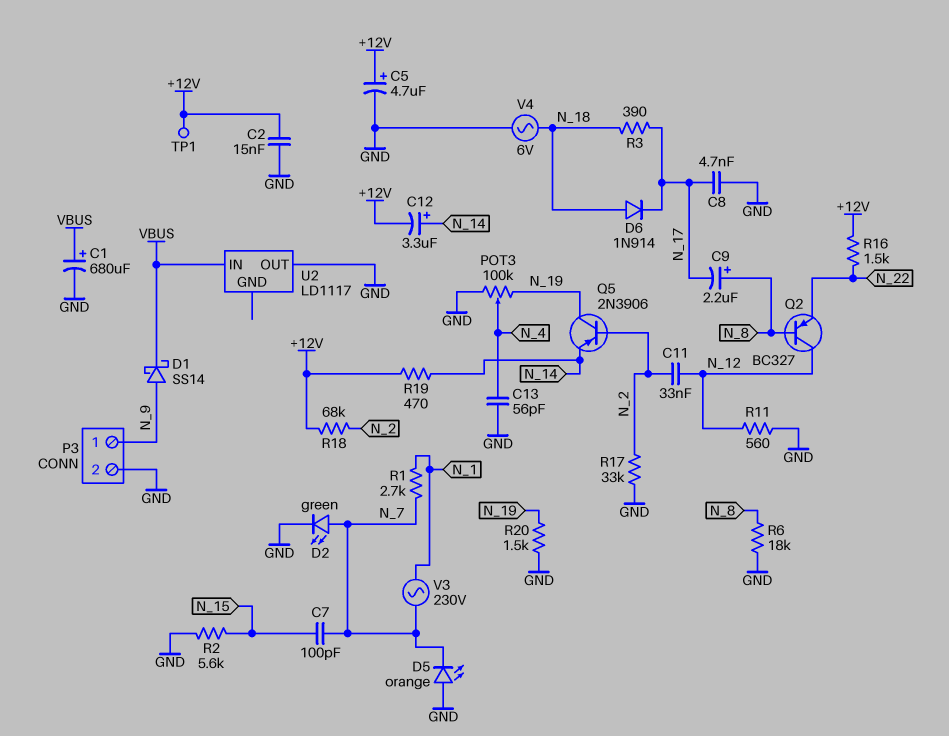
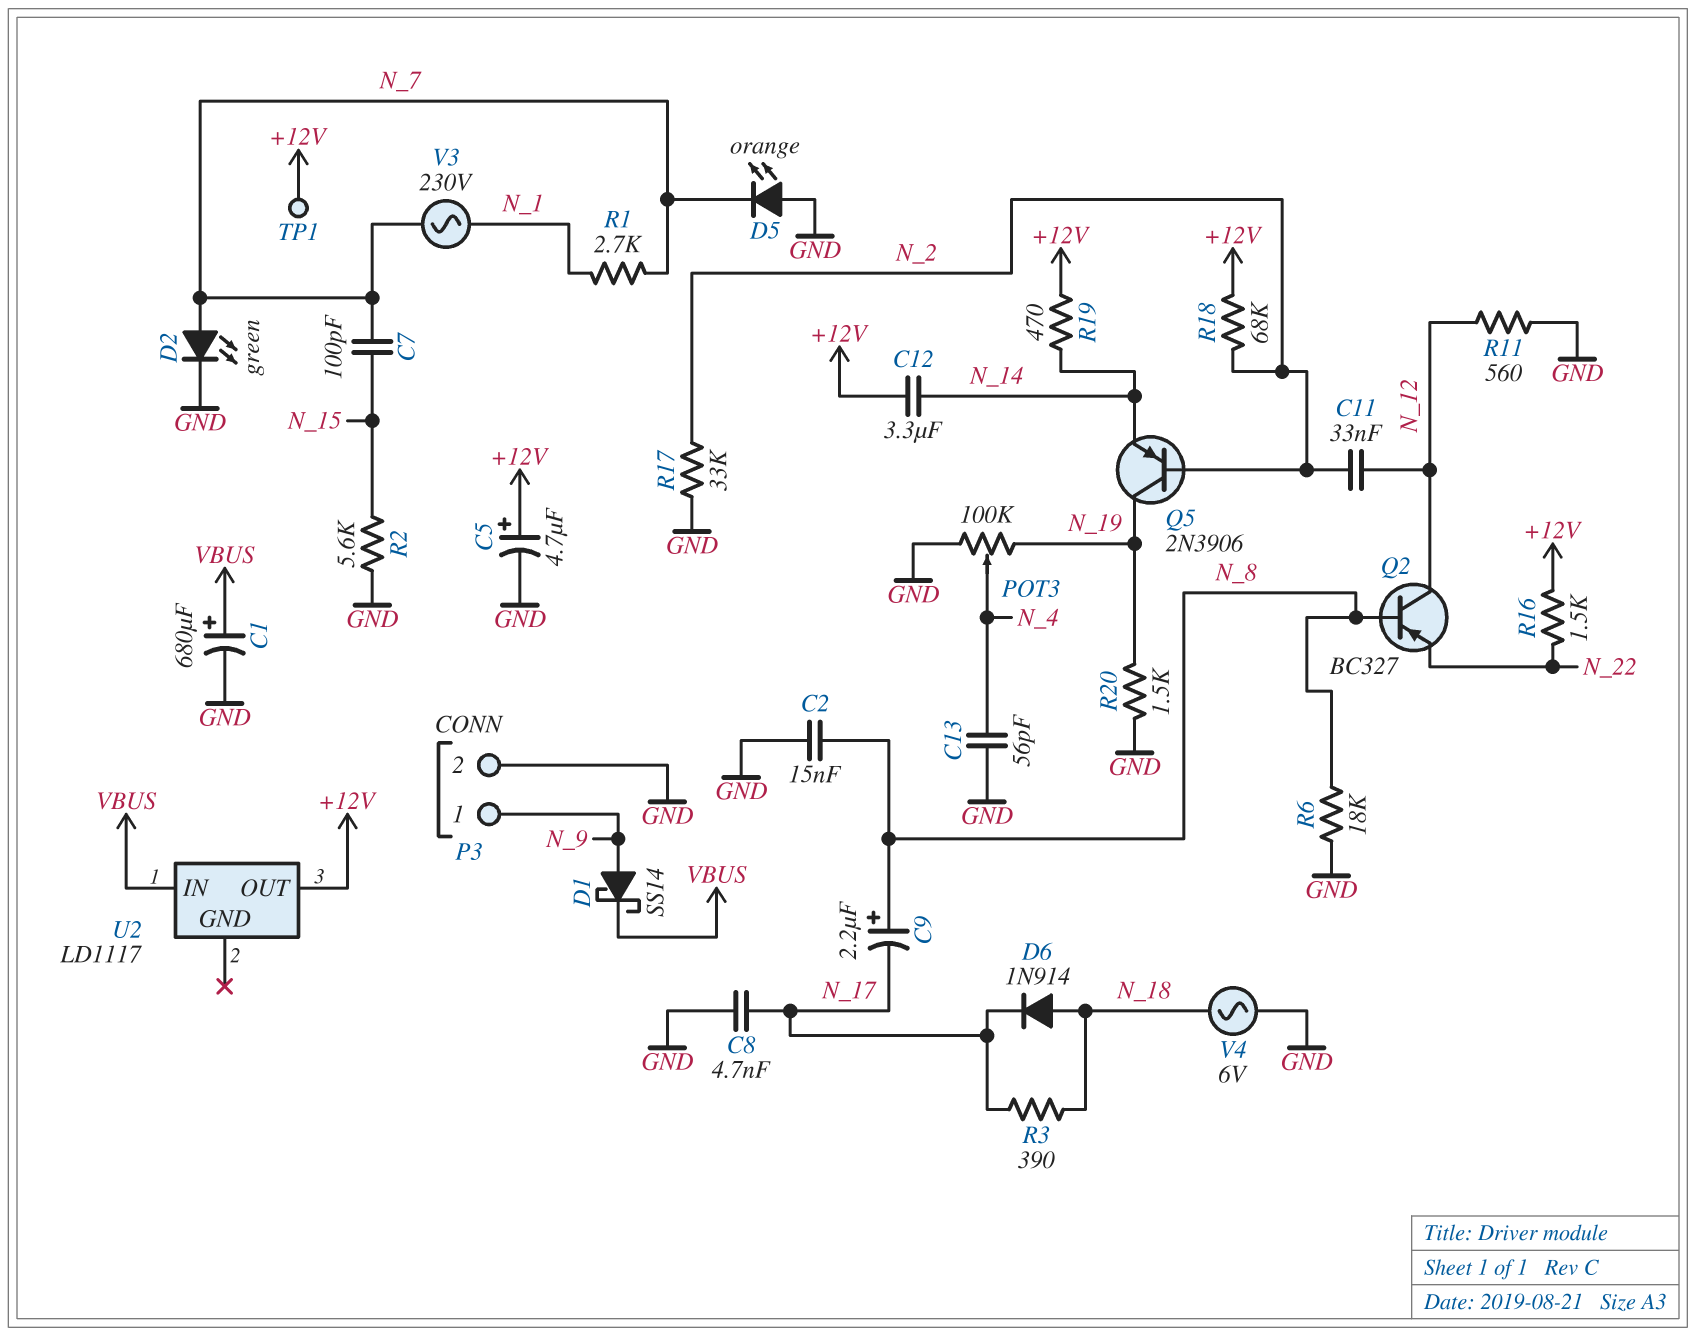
C2: 15nF (+12V, GND) -> 15nF (GND, N_8)
C12: 3.3uF (plus N_14, minus +12V) -> 3.3uF (+12V, N_14)
U2 pin OUT: GND -> +12V

